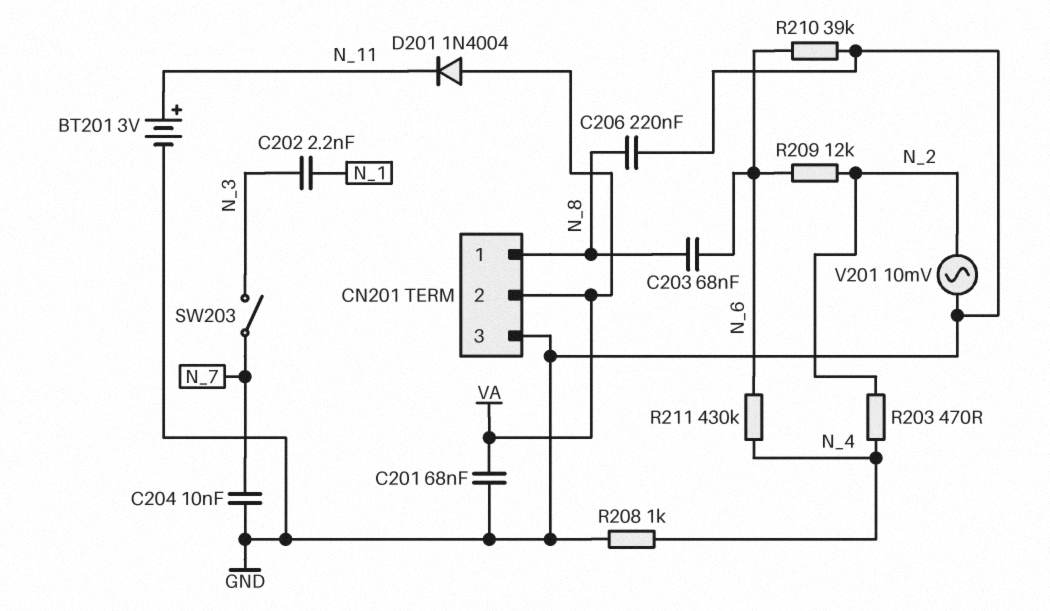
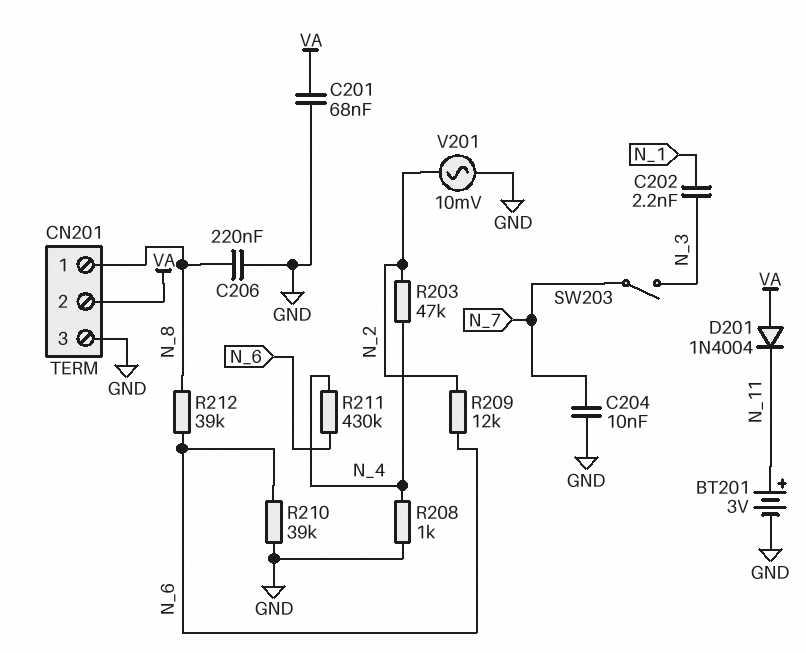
C203: 68nF (N_6, N_8) -> none
R203: 470 (N_2, N_4) -> 47k (N_2, N_4)
R212: none -> 39k (N_6, N_8)

